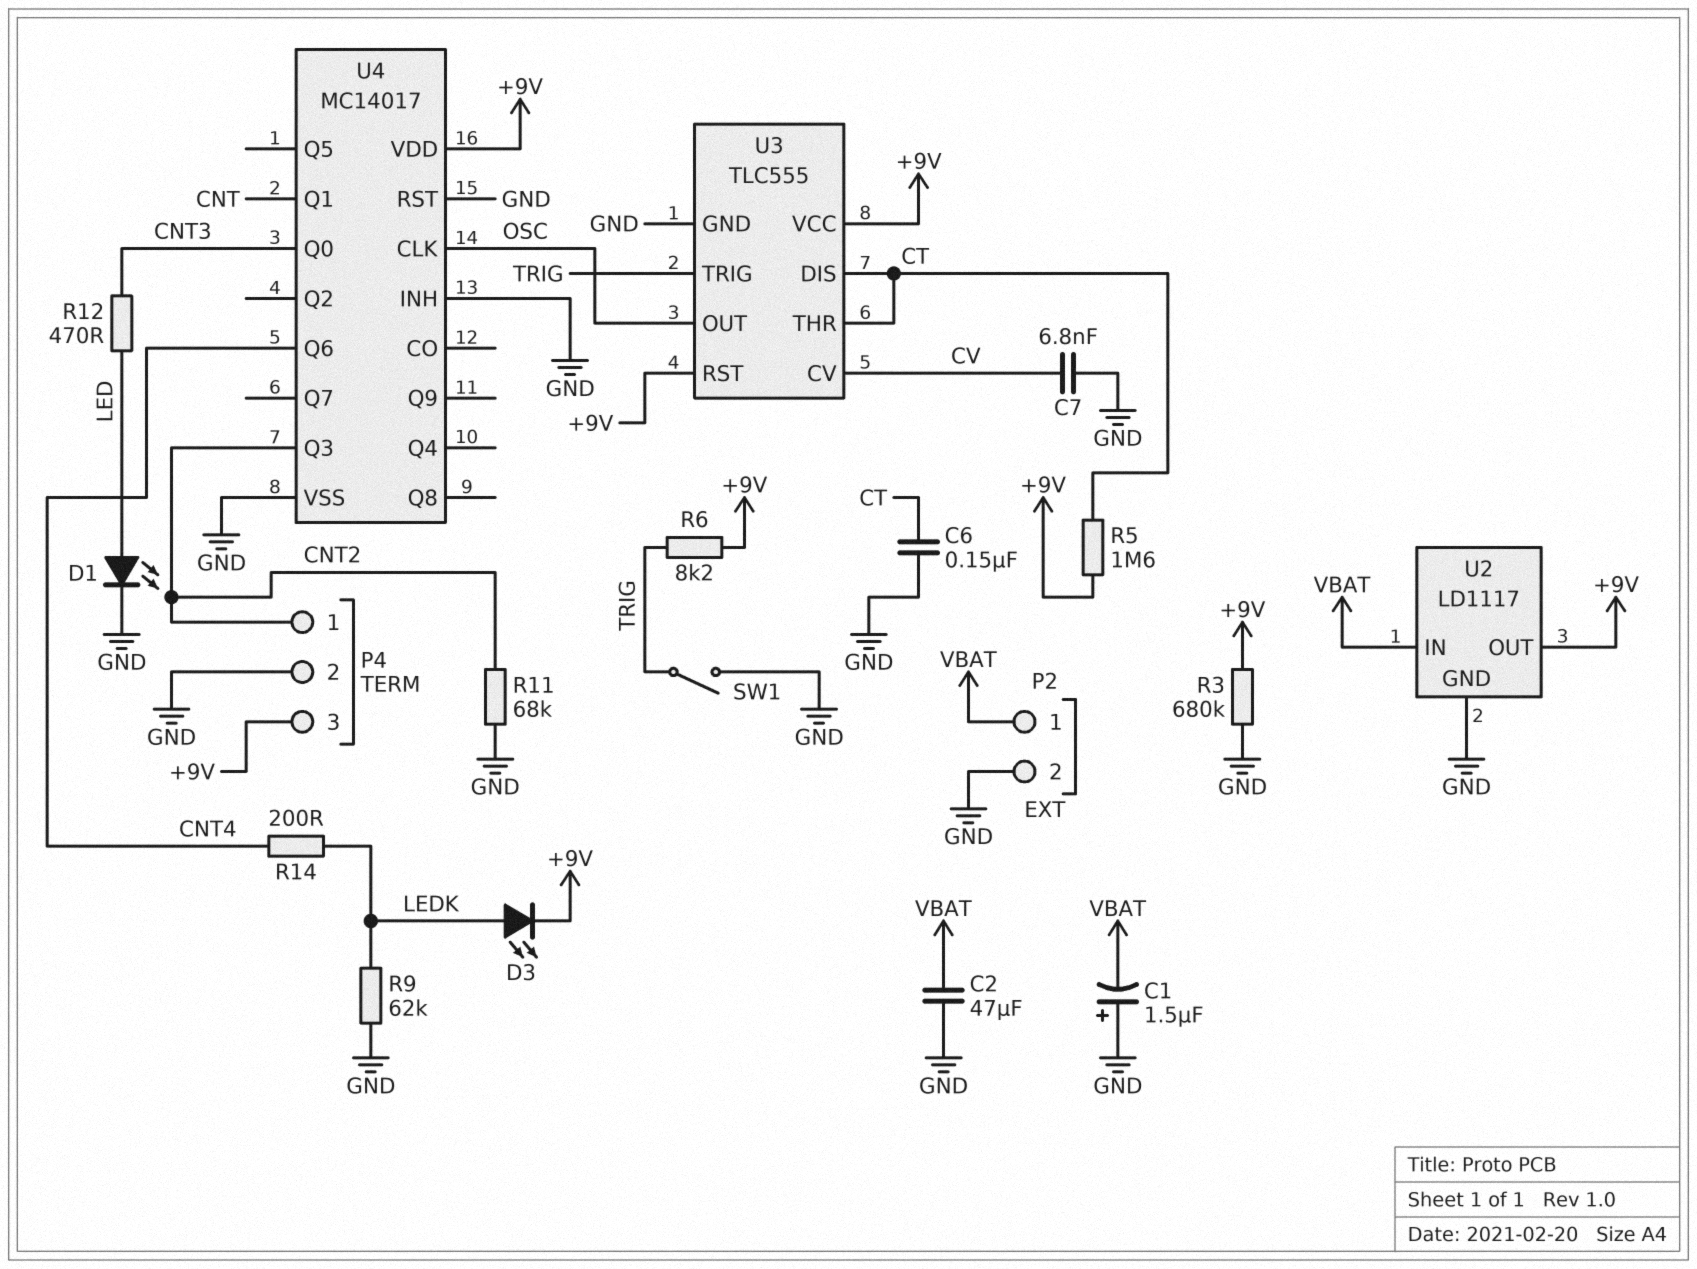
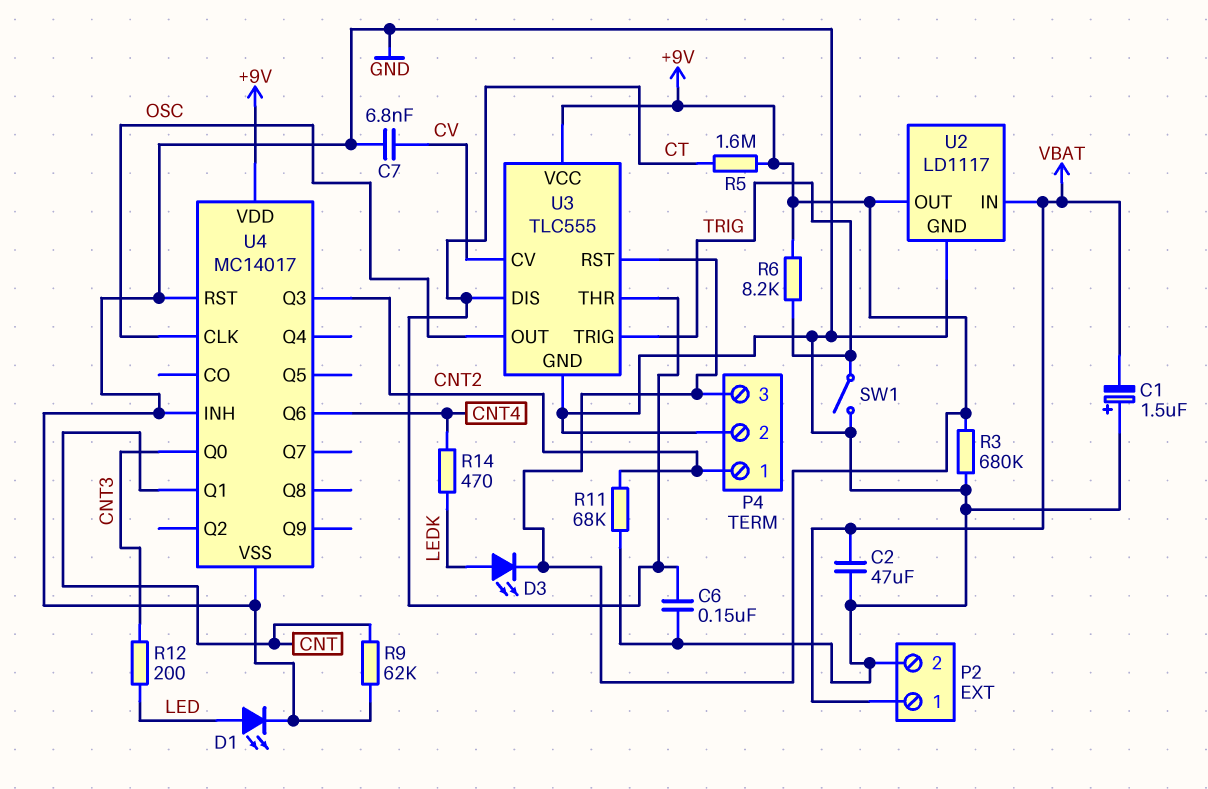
R9: 62k (GND, LEDK) -> 62k (CNT, GND)
R12: 470 (CNT3, LED) -> 200 (CNT3, LED)
R14: 200 (CNT4, LEDK) -> 470 (CNT4, LEDK)

